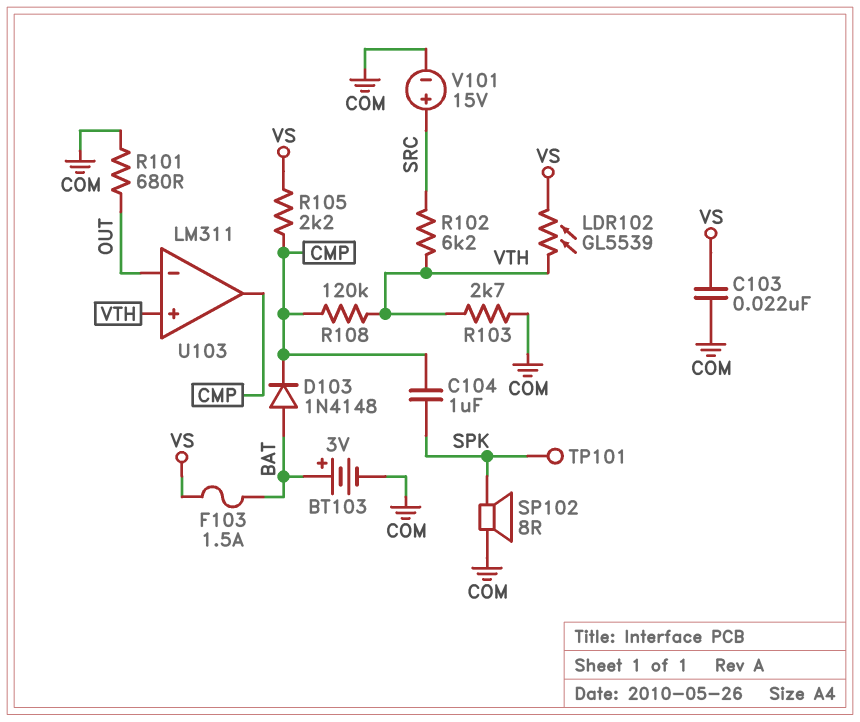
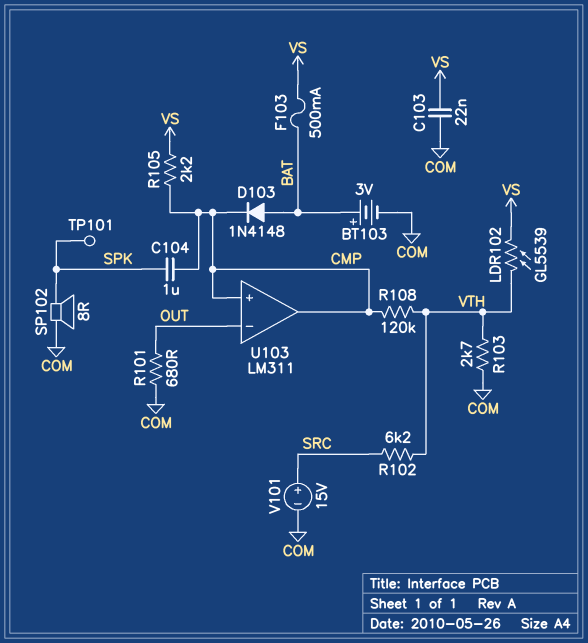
F103: 1.5A (BAT, VS) -> 500mA (BAT, VS)
U103 pin in+: VTH -> CMP

